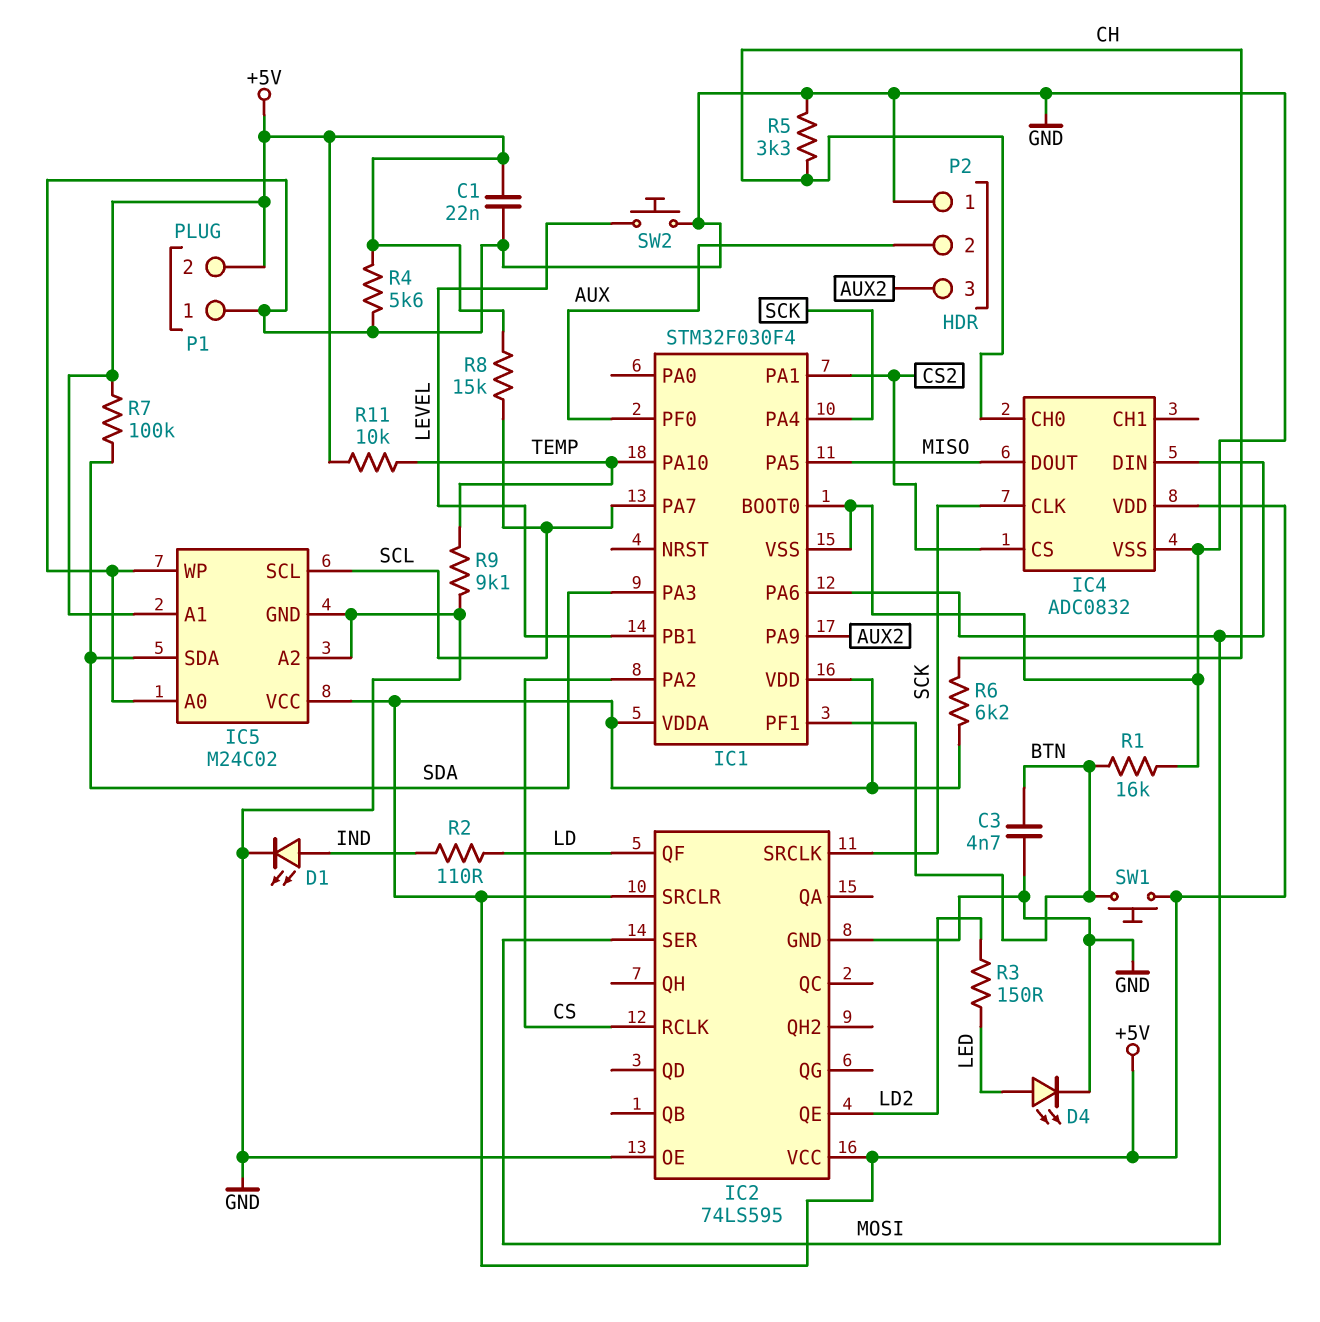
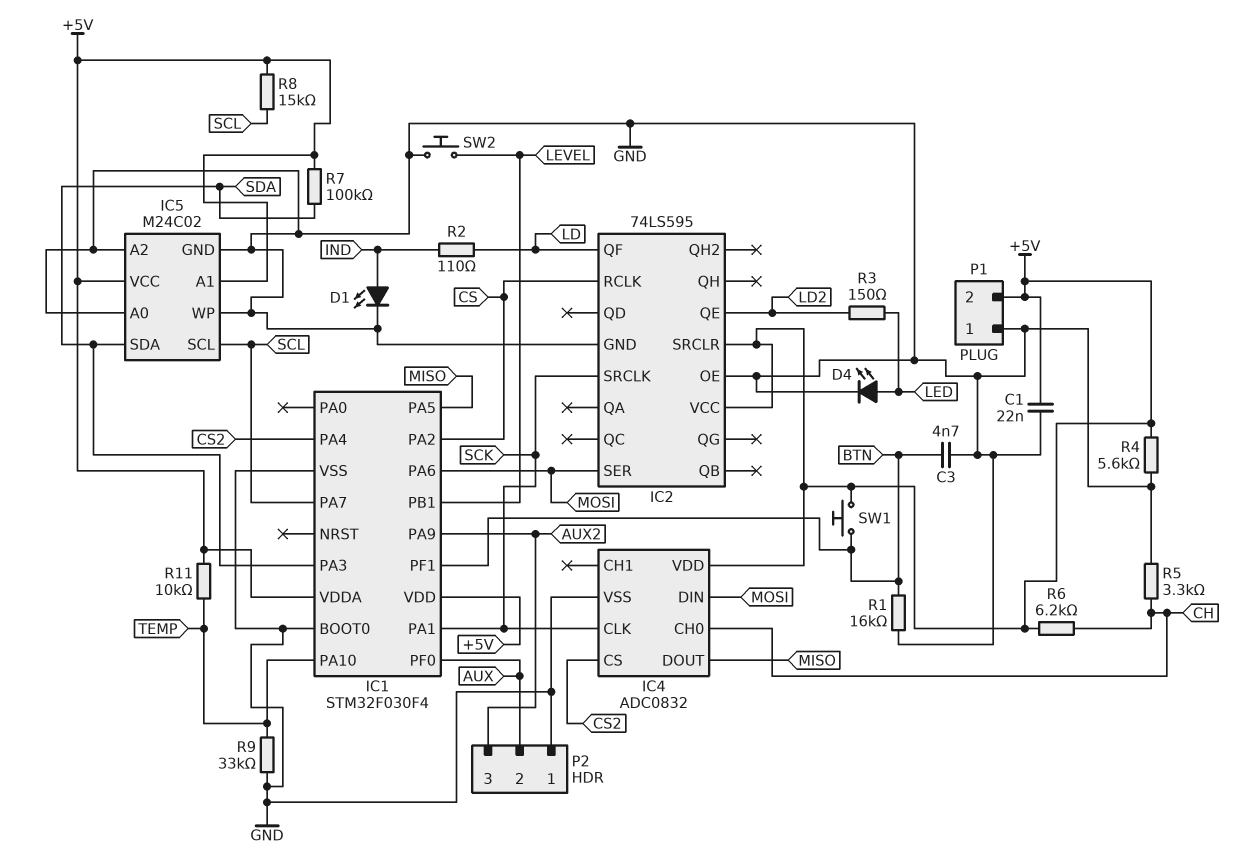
IC1 pin PA1: CS2 -> SCK
IC1 pin PA4: SCK -> CS2
R9: 9.1k (GND, TEMP) -> 33k (GND, TEMP)

